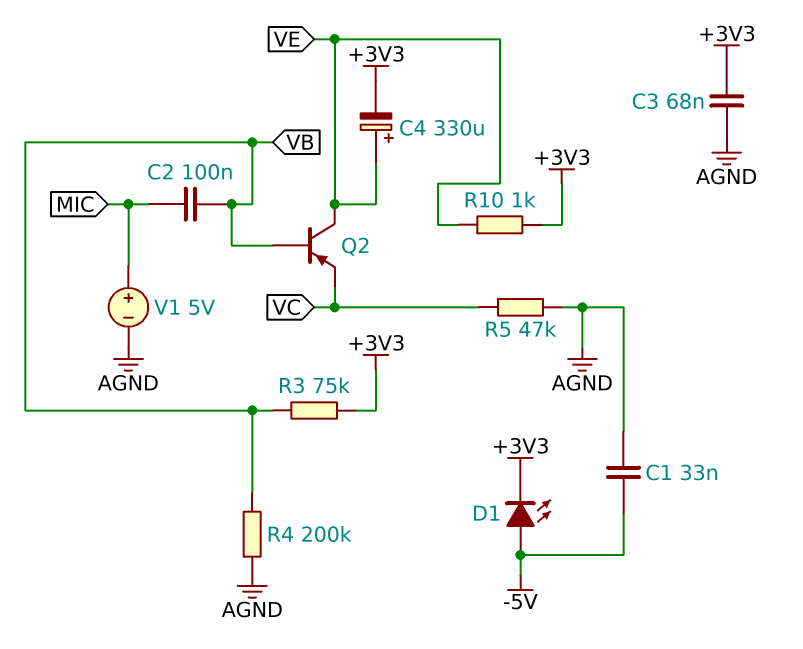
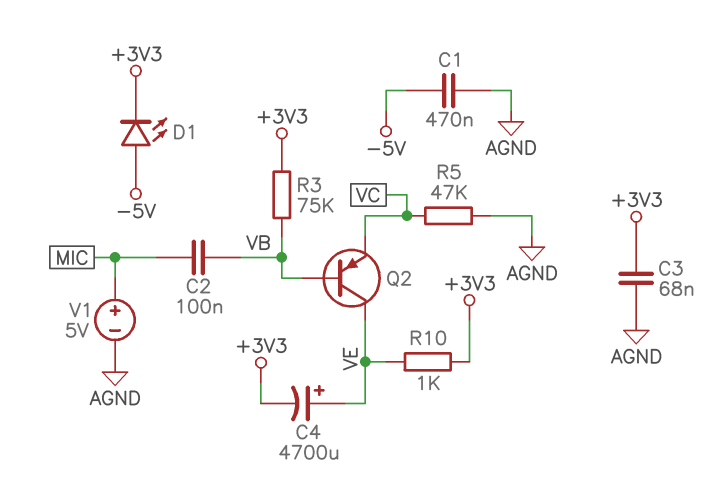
C1: 33nF (-5V, AGND) -> 470nF (-5V, AGND)
C4: 330uF (plus VE, minus +3V3) -> 4700uF (plus VE, minus +3V3)
R4: 200k (AGND, VB) -> none

